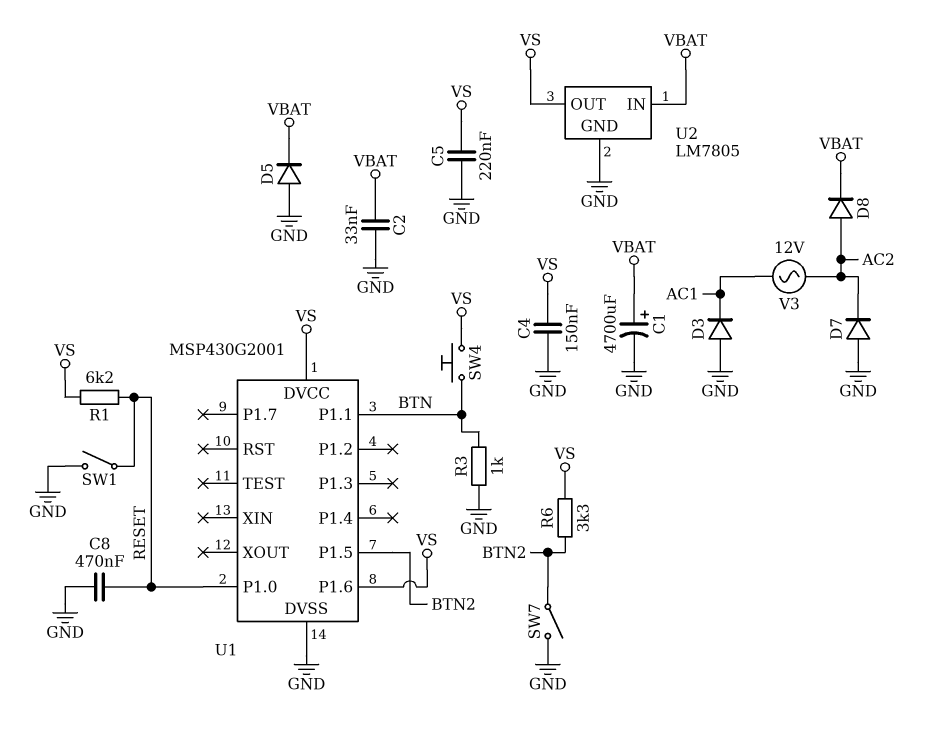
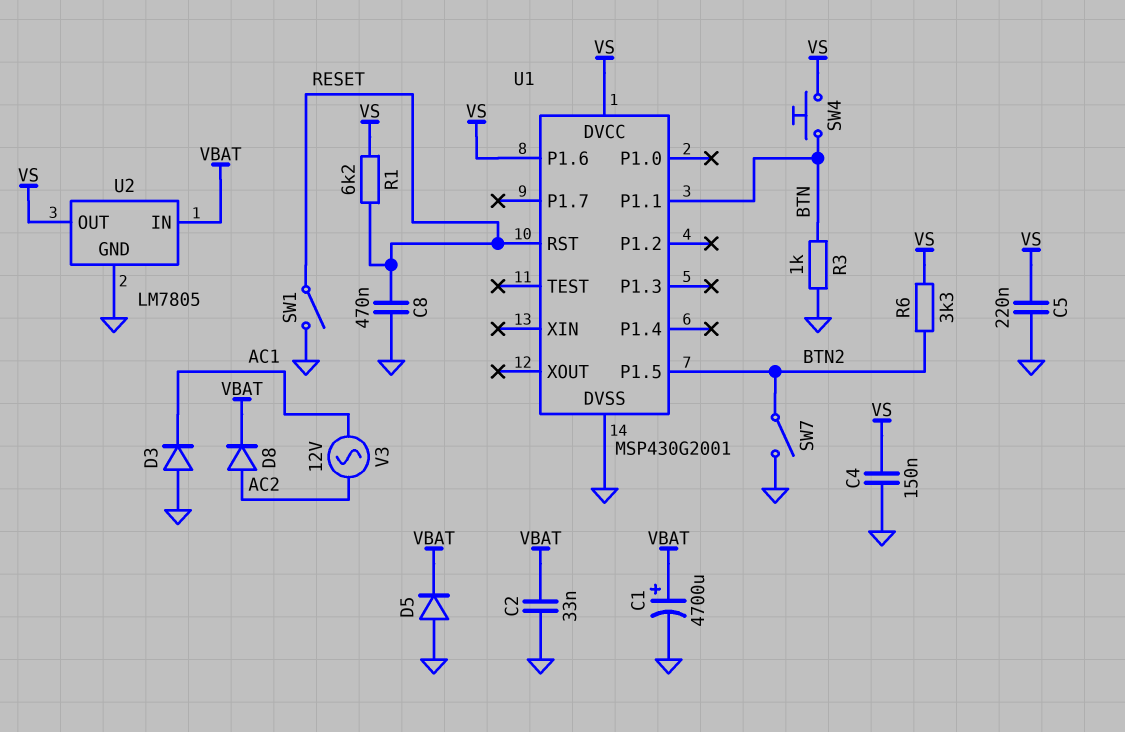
D7: diode (A GND, K AC2) -> none
U1 pin P1.0: RESET -> none
U1 pin RST: none -> RESET

